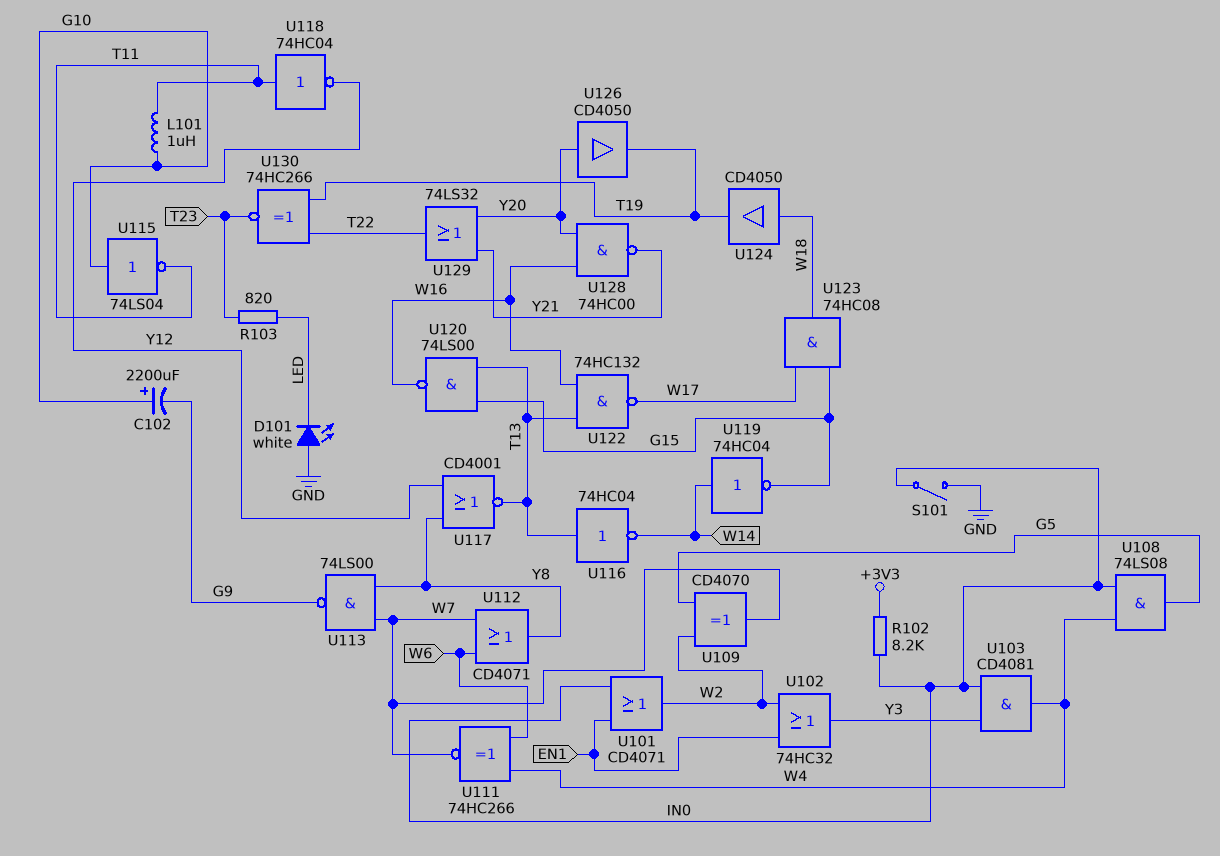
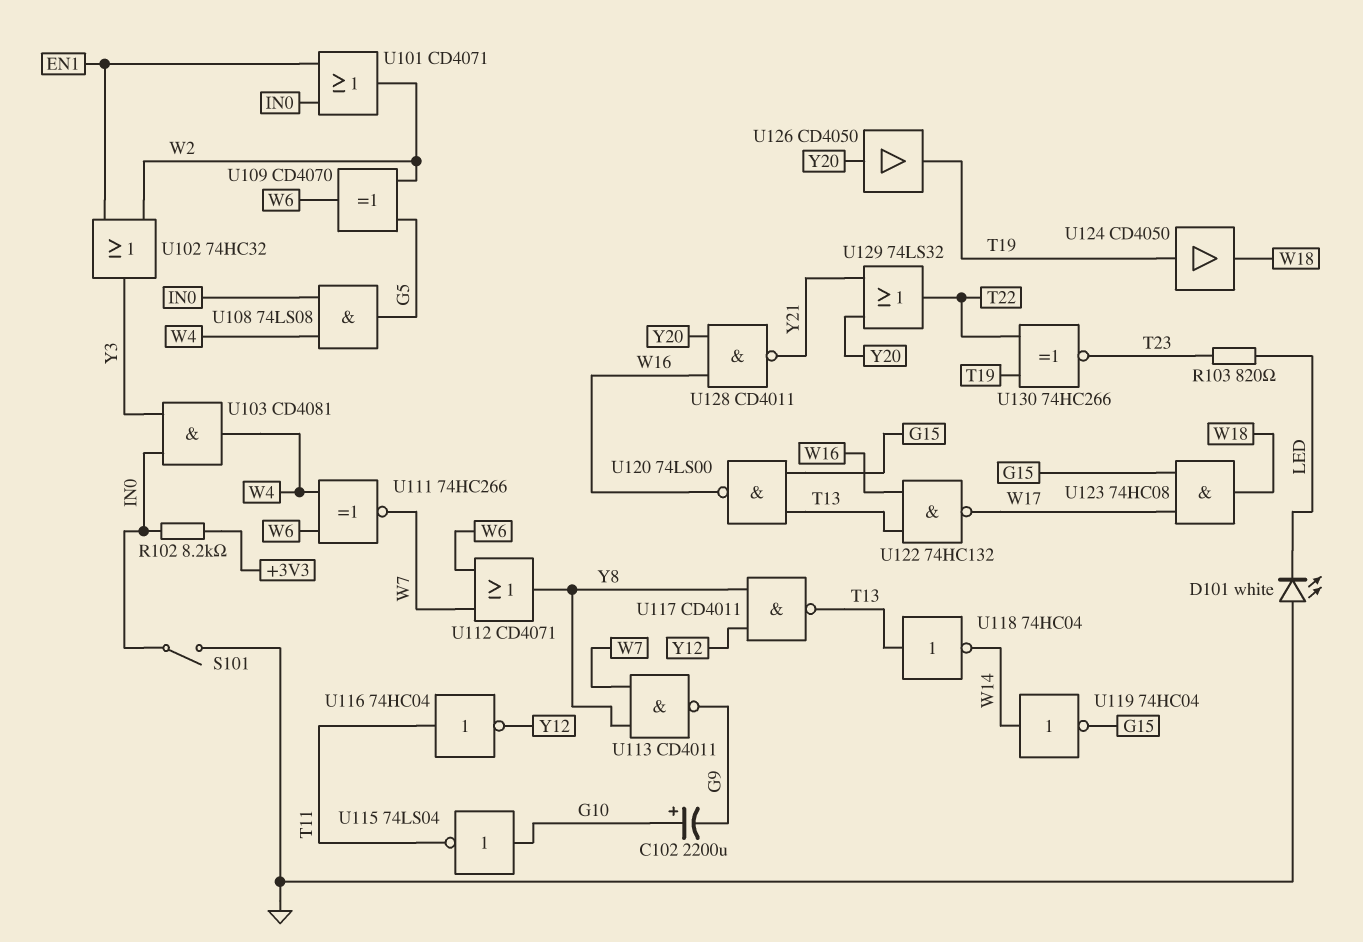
L101: 1uH (G10, T11) -> none
U109: XOR CD4070 (in G5, in W2, out W7) -> XOR CD4070 (in G5, in W2, out W6)
U113: NAND 74LS00 (in W7, in Y8, out G9) -> NAND CD4011 (in W7, in Y8, out G9)
U116: NOT 74HC04 (in T13, out W14) -> NOT 74HC04 (in T11, out Y12)
U117: NOR CD4001 (in Y8, in Y12, out T13) -> NAND CD4011 (in Y8, in Y12, out T13)
U118: NOT 74HC04 (in T11, out Y12) -> NOT 74HC04 (in T13, out W14)
U124: buffer CD4050 (in W18, out T19) -> buffer CD4050 (in T19, out W18)
U128: NAND 74HC00 (in W16, in Y20, out Y21) -> NAND CD4011 (in W16, in Y20, out Y21)

